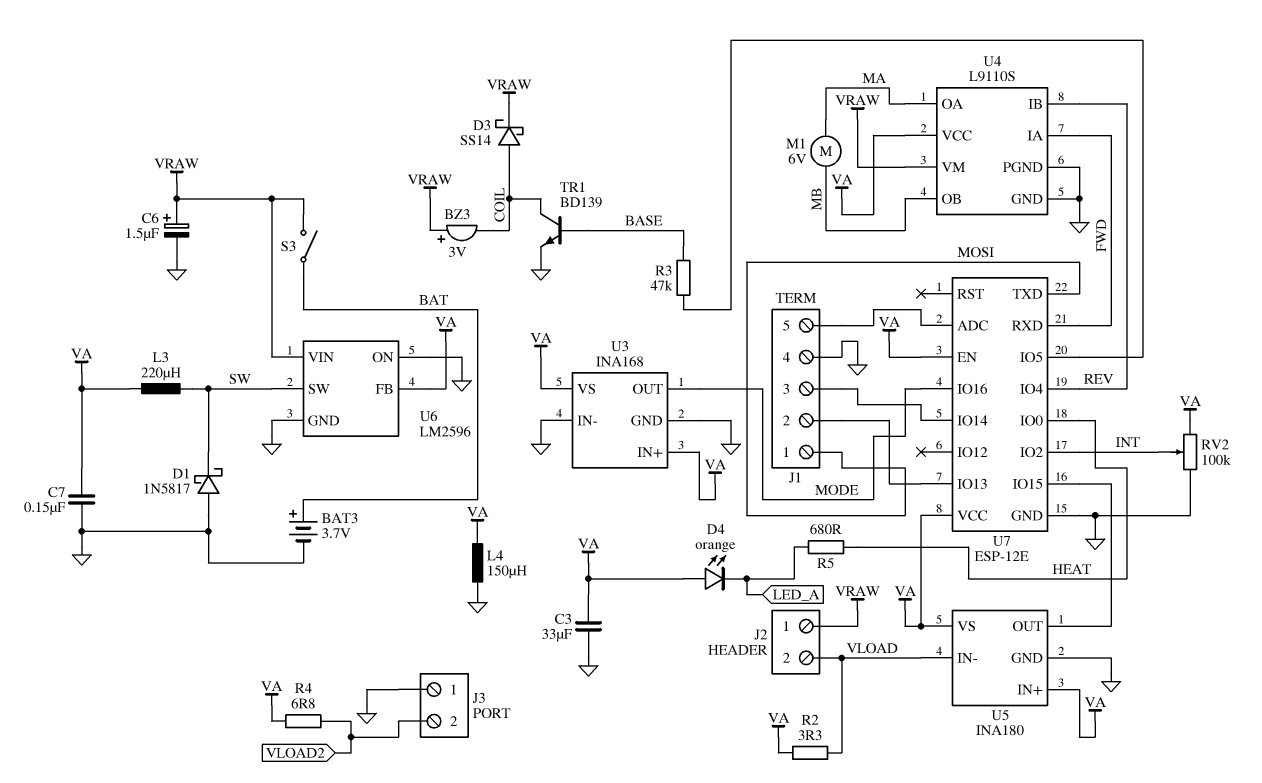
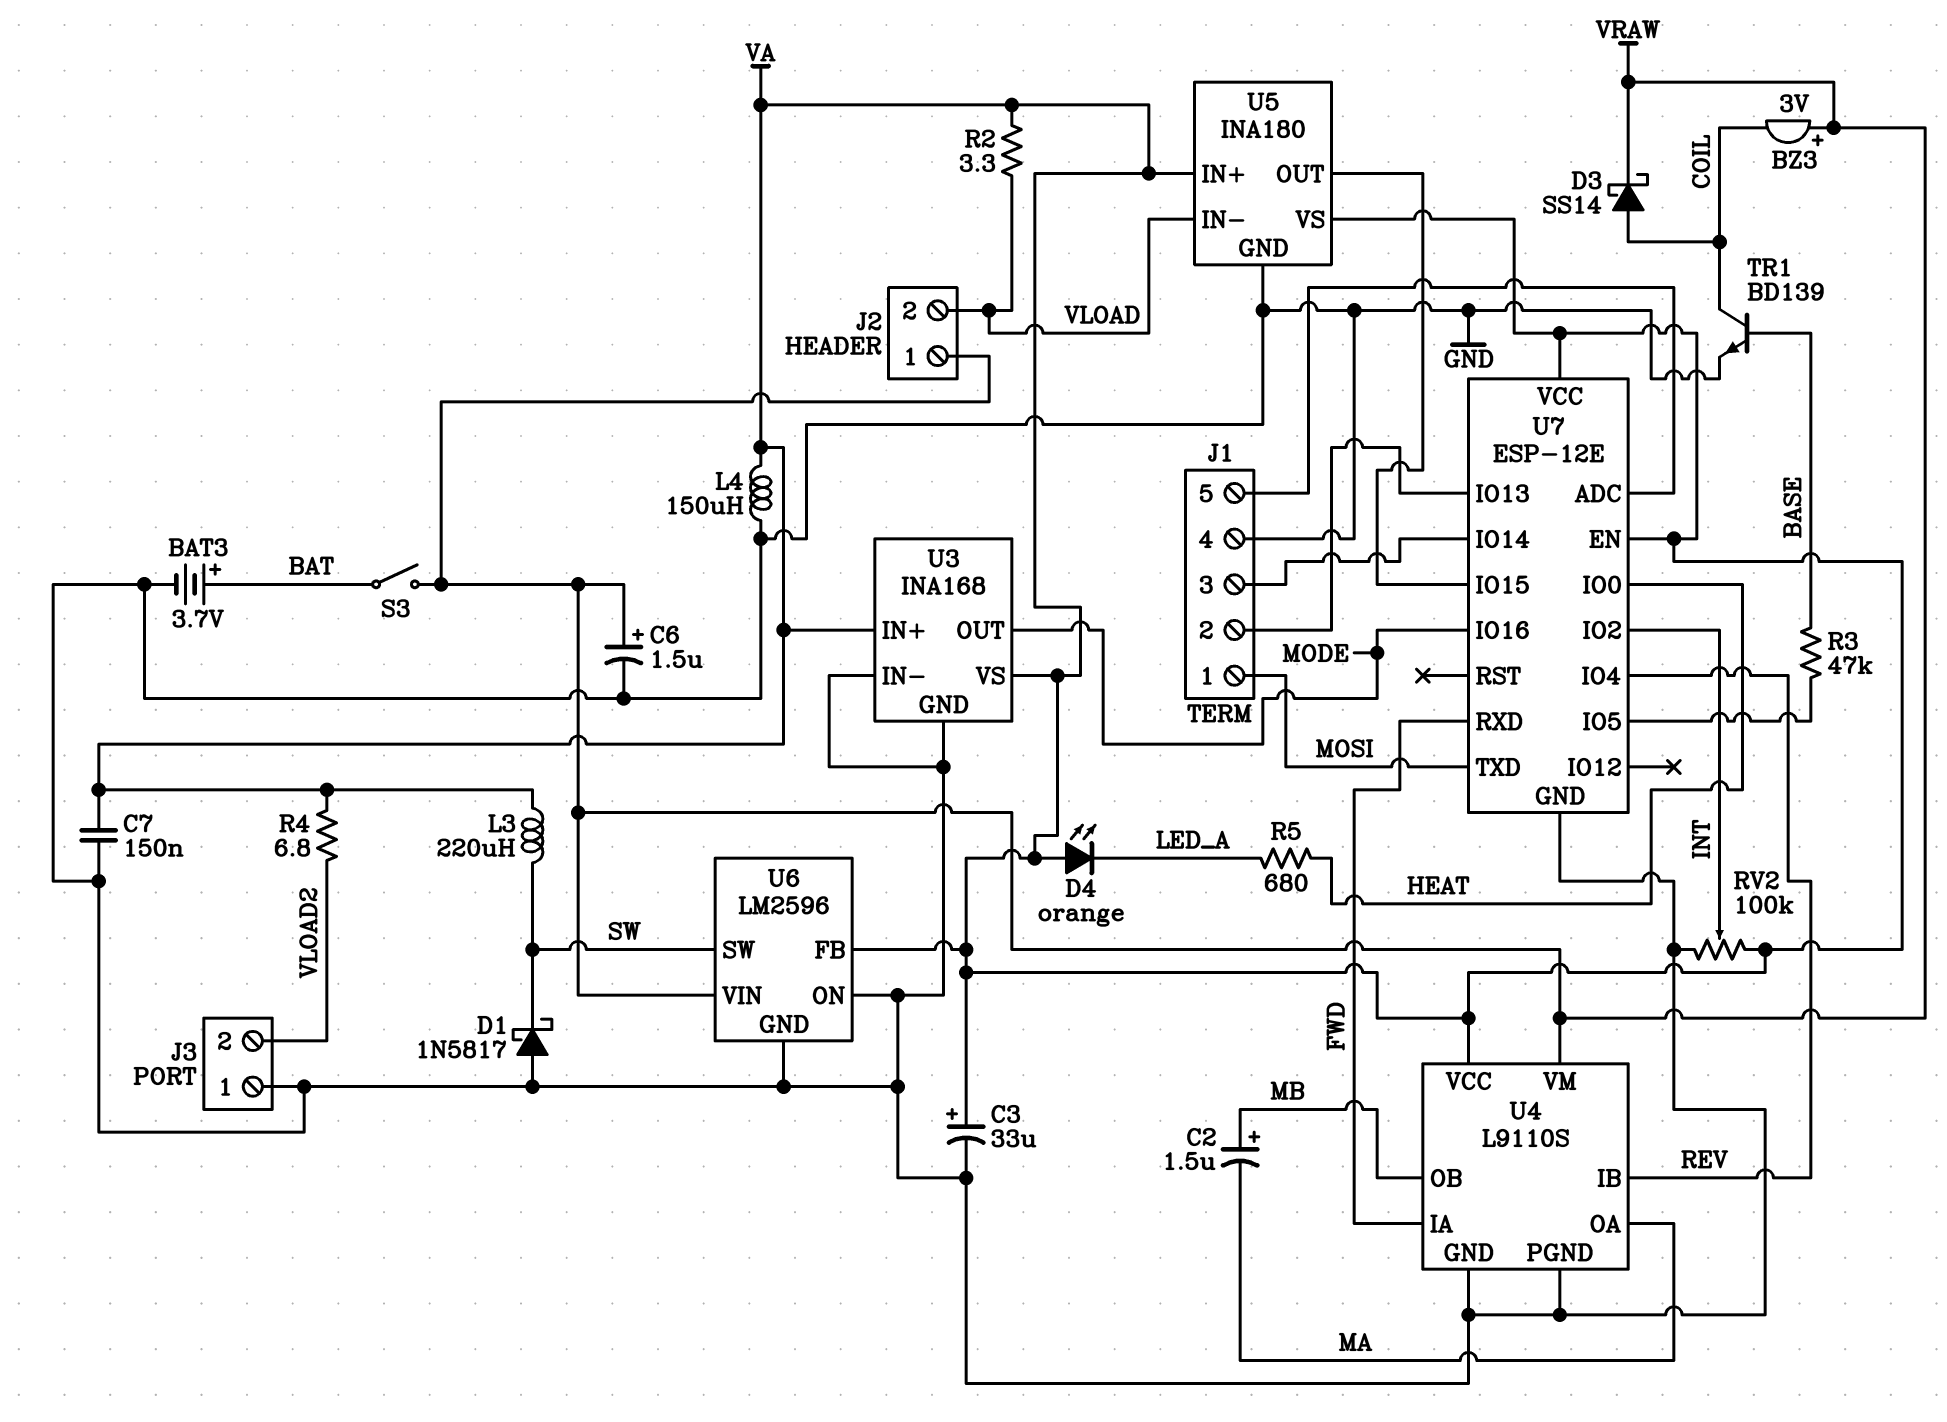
C2: none -> 1.5uF (plus MB, minus MA)
C3: 33uF (GND, VA) -> 33uF (plus VA, minus GND)
M1: motor 6V (MA, MB) -> none

